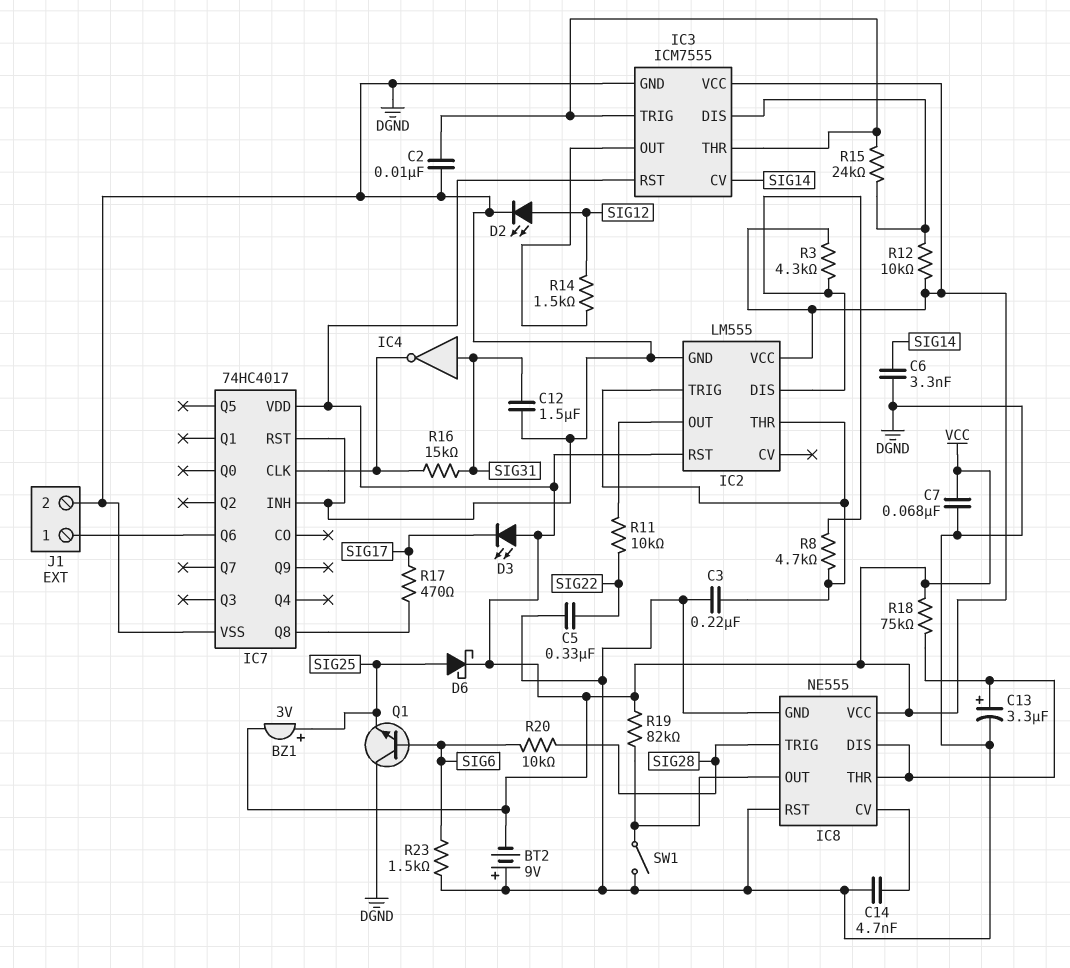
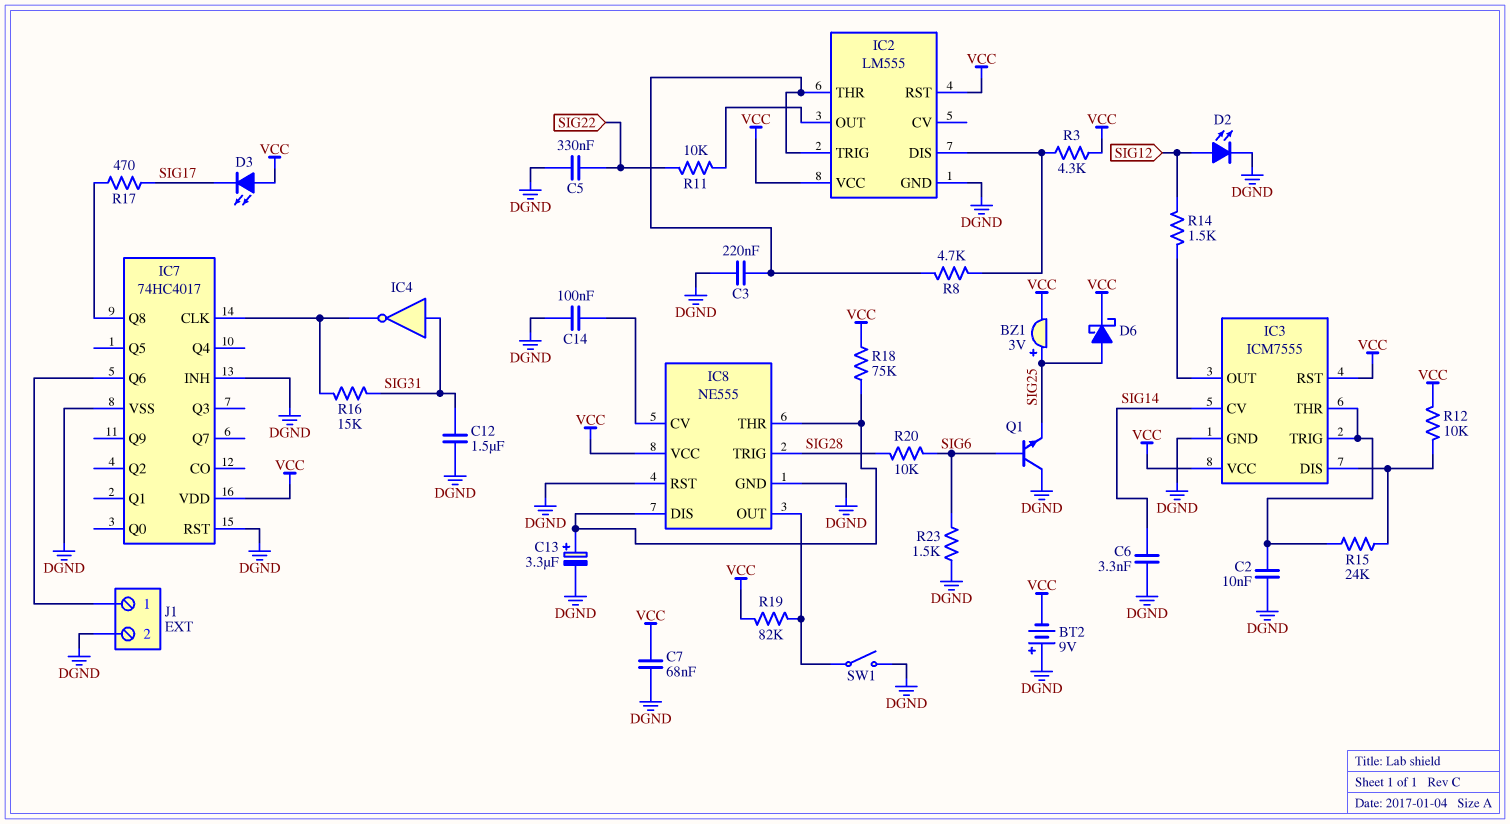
C14: 4.7nF (DGND, IC8/CV) -> 100nF (DGND, IC8/CV)

